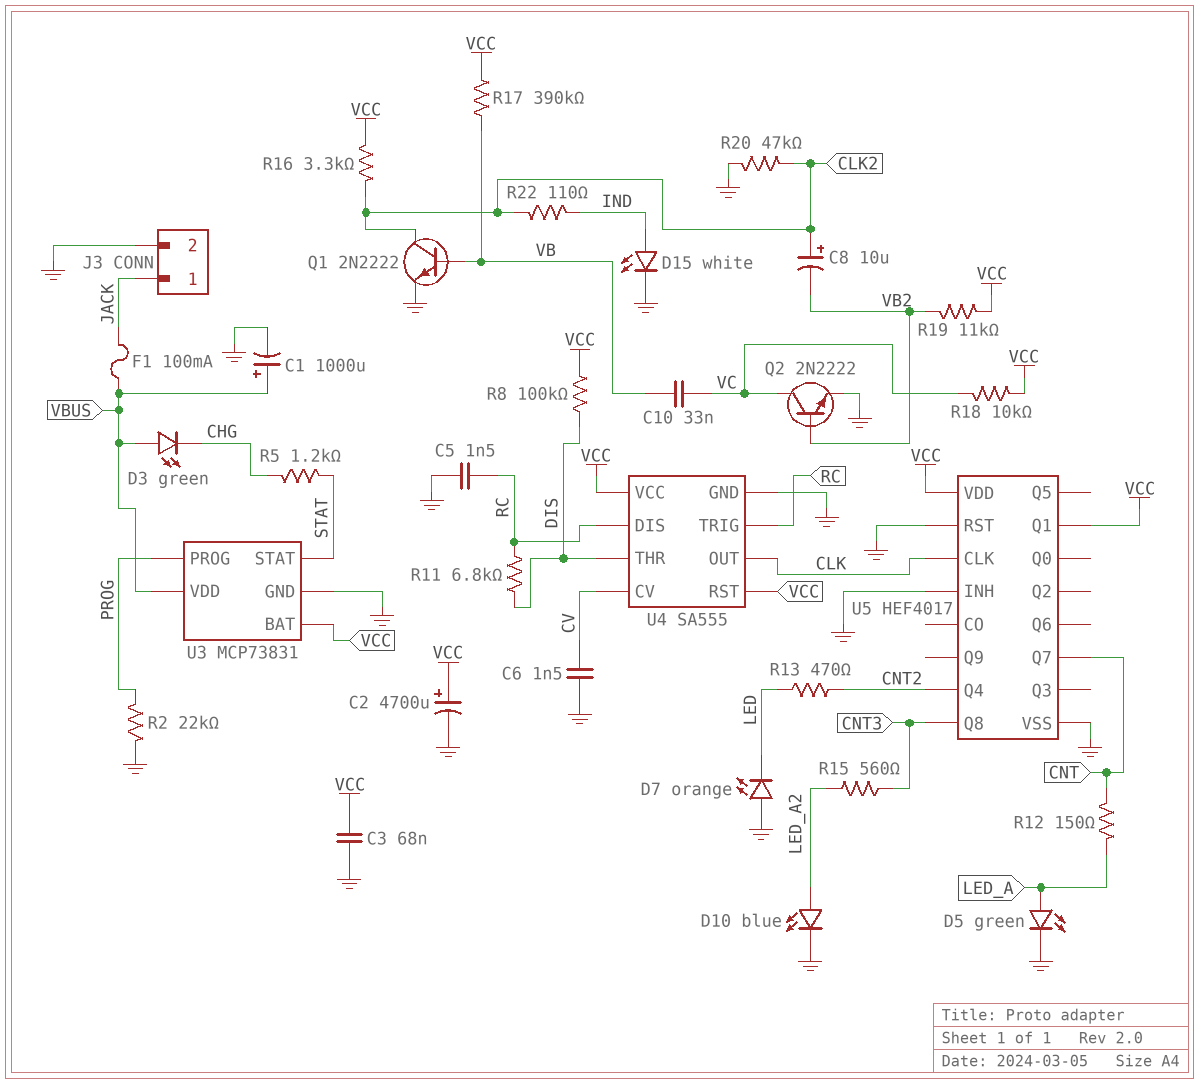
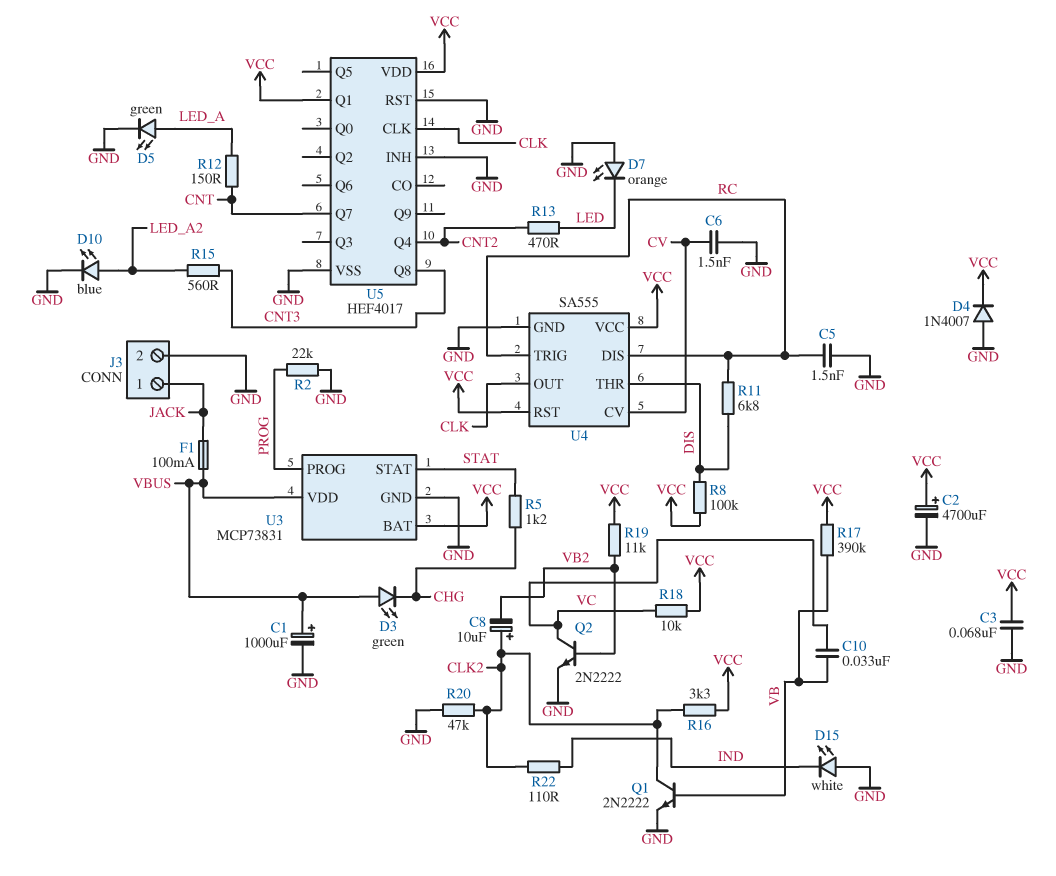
D4: none -> diode 1N4007 (A GND, K VCC)
D15: LED white (A IND, K GND) -> LED white (A GND, K IND)

